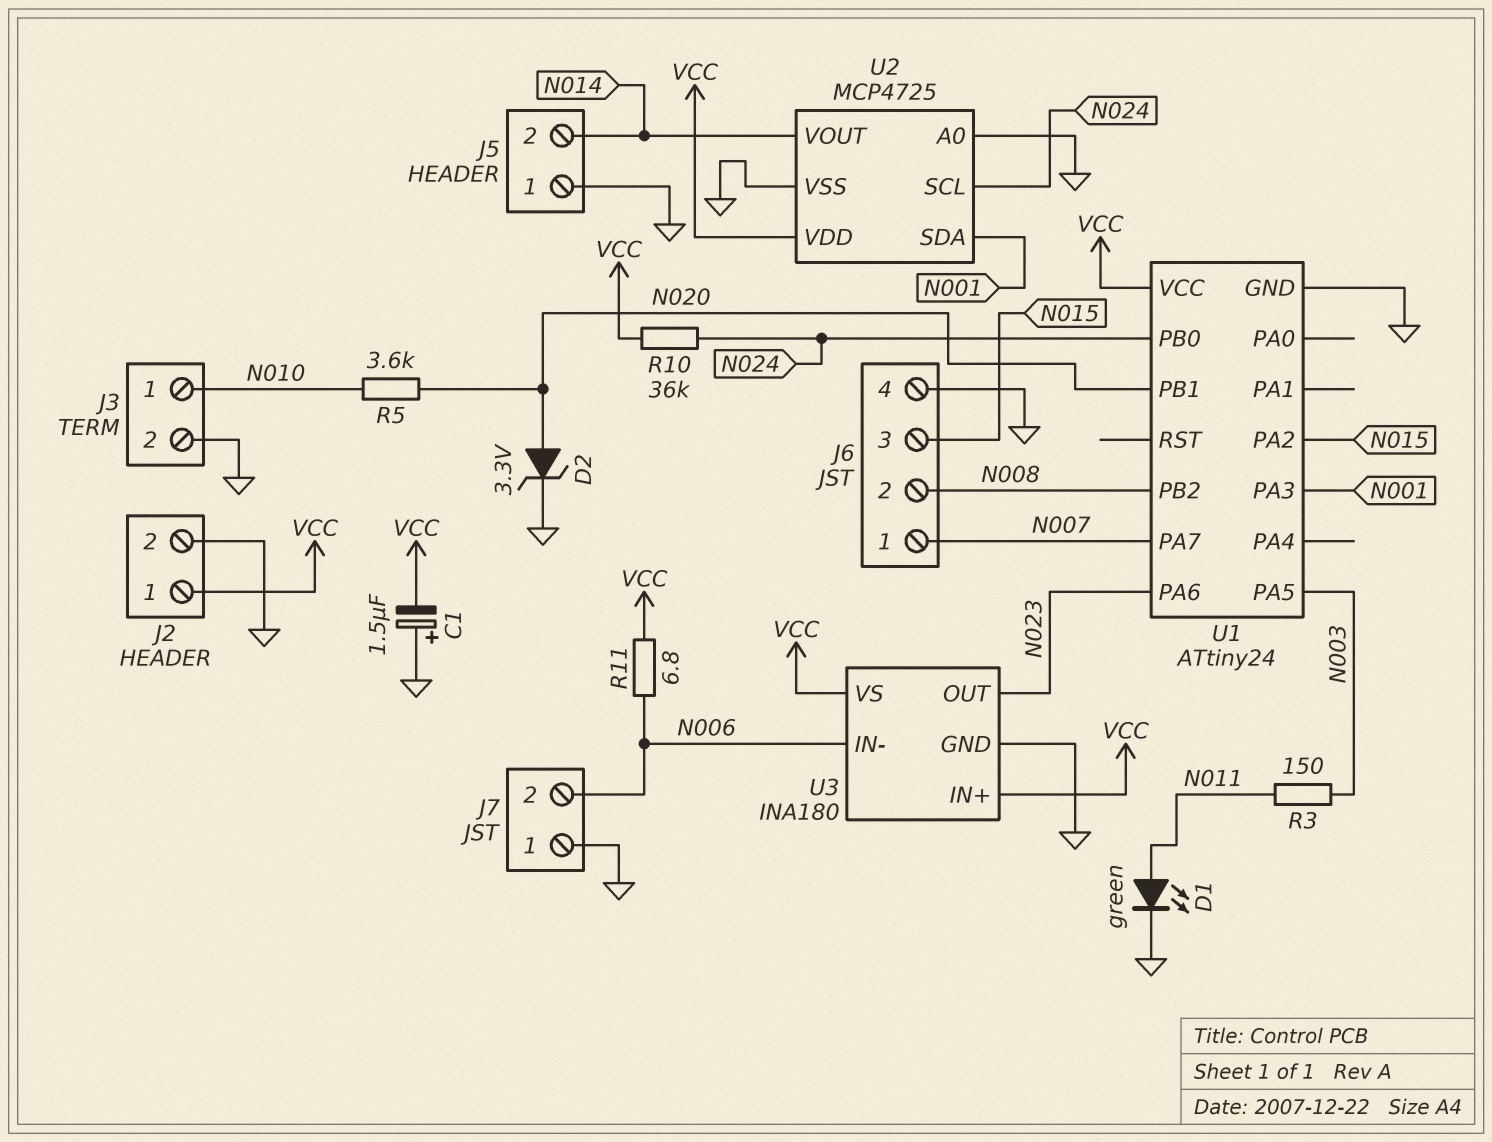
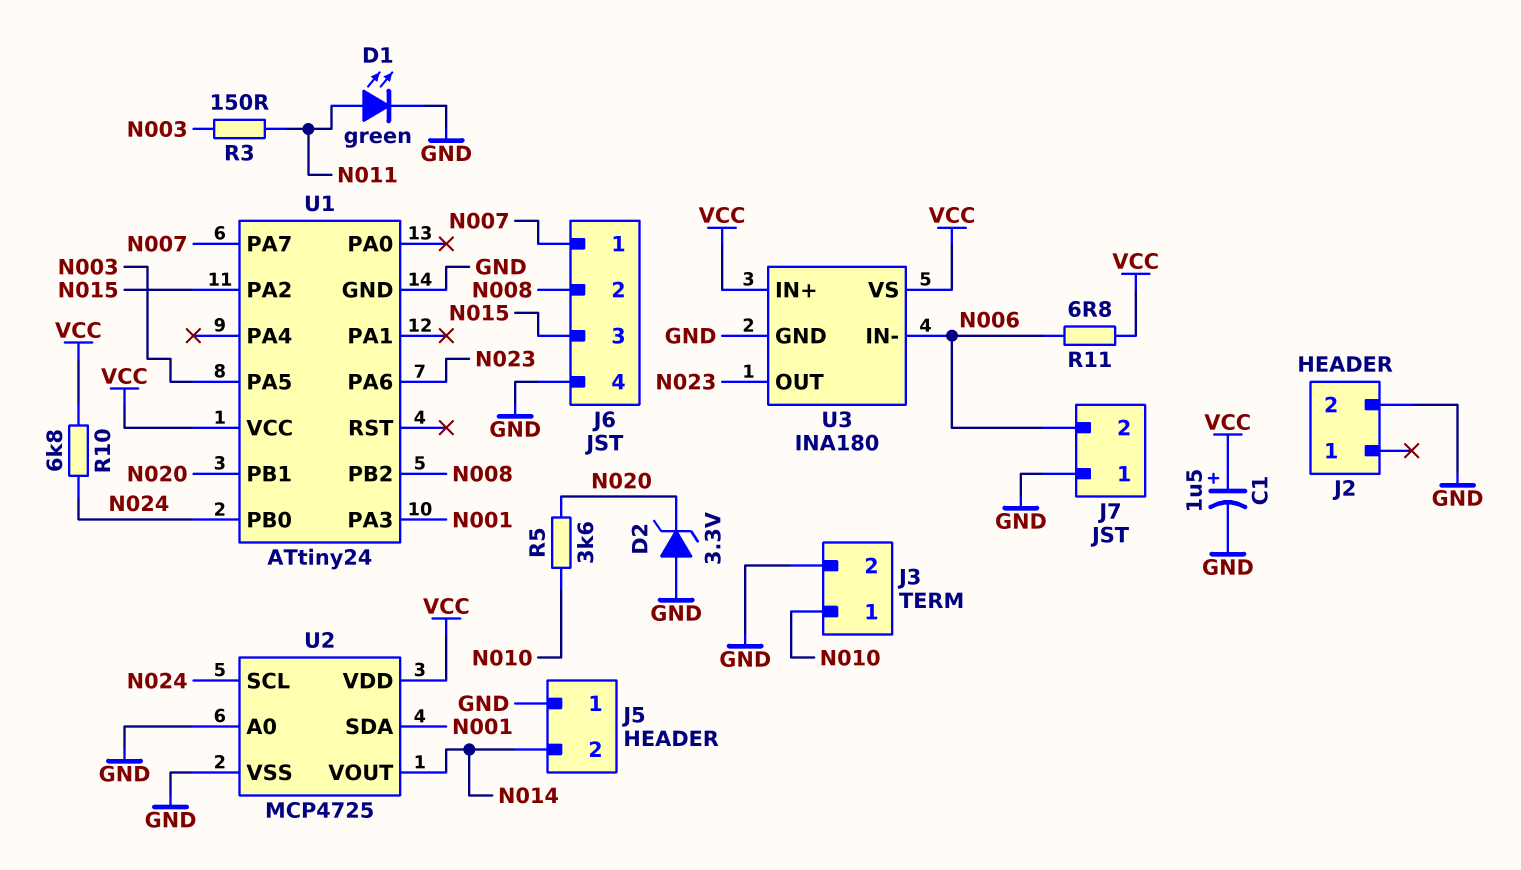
C1: 1.5uF (plus GND, minus VCC) -> 1.5uF (plus VCC, minus GND)
D2: zener 3.3V (A N020, K GND) -> zener 3.3V (A GND, K N020)
J2 pin 1: VCC -> none
R10: 36k (N024, VCC) -> 6.8k (N024, VCC)

